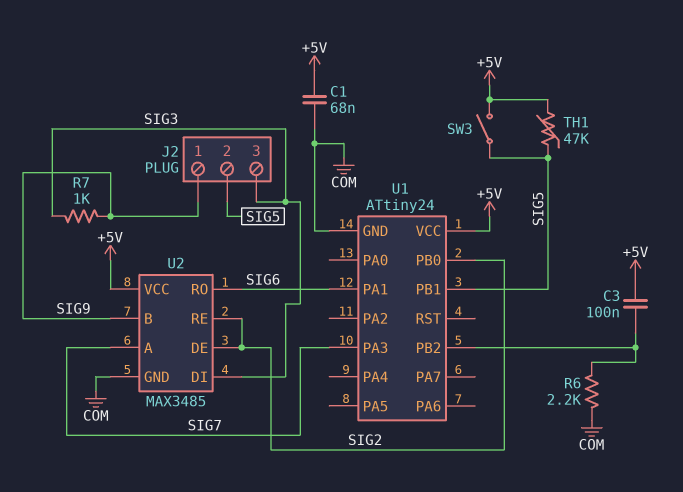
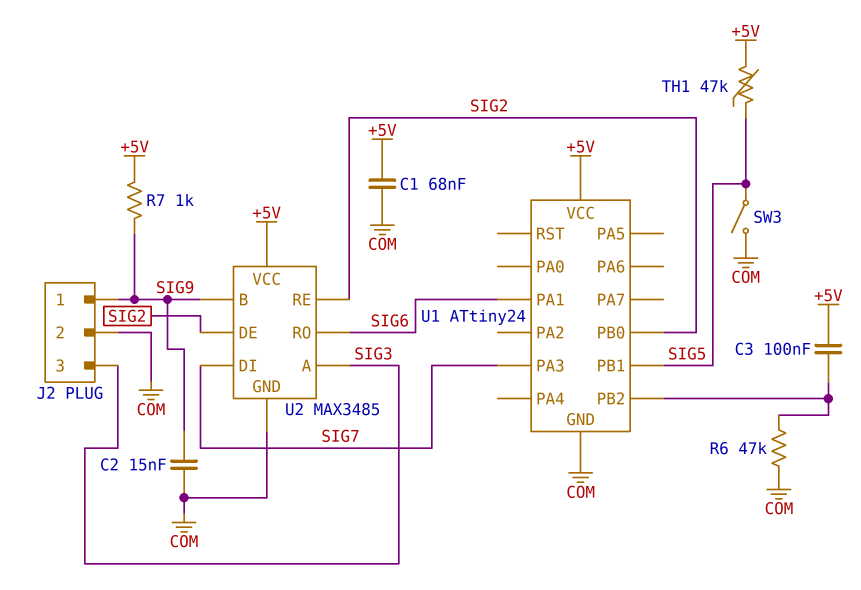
C2: none -> 15nF (COM, SIG9)
J2 pin 2: SIG5 -> COM
R6: 2.2k (COM, U1/PB2) -> 47k (COM, U1/PB2)
R7: 1k (SIG3, SIG9) -> 1k (+5V, SIG9)
SW3: switch (+5V, SIG5) -> switch (COM, SIG5)
U2 pin A: SIG7 -> SIG3
U2 pin DI: SIG3 -> SIG7

